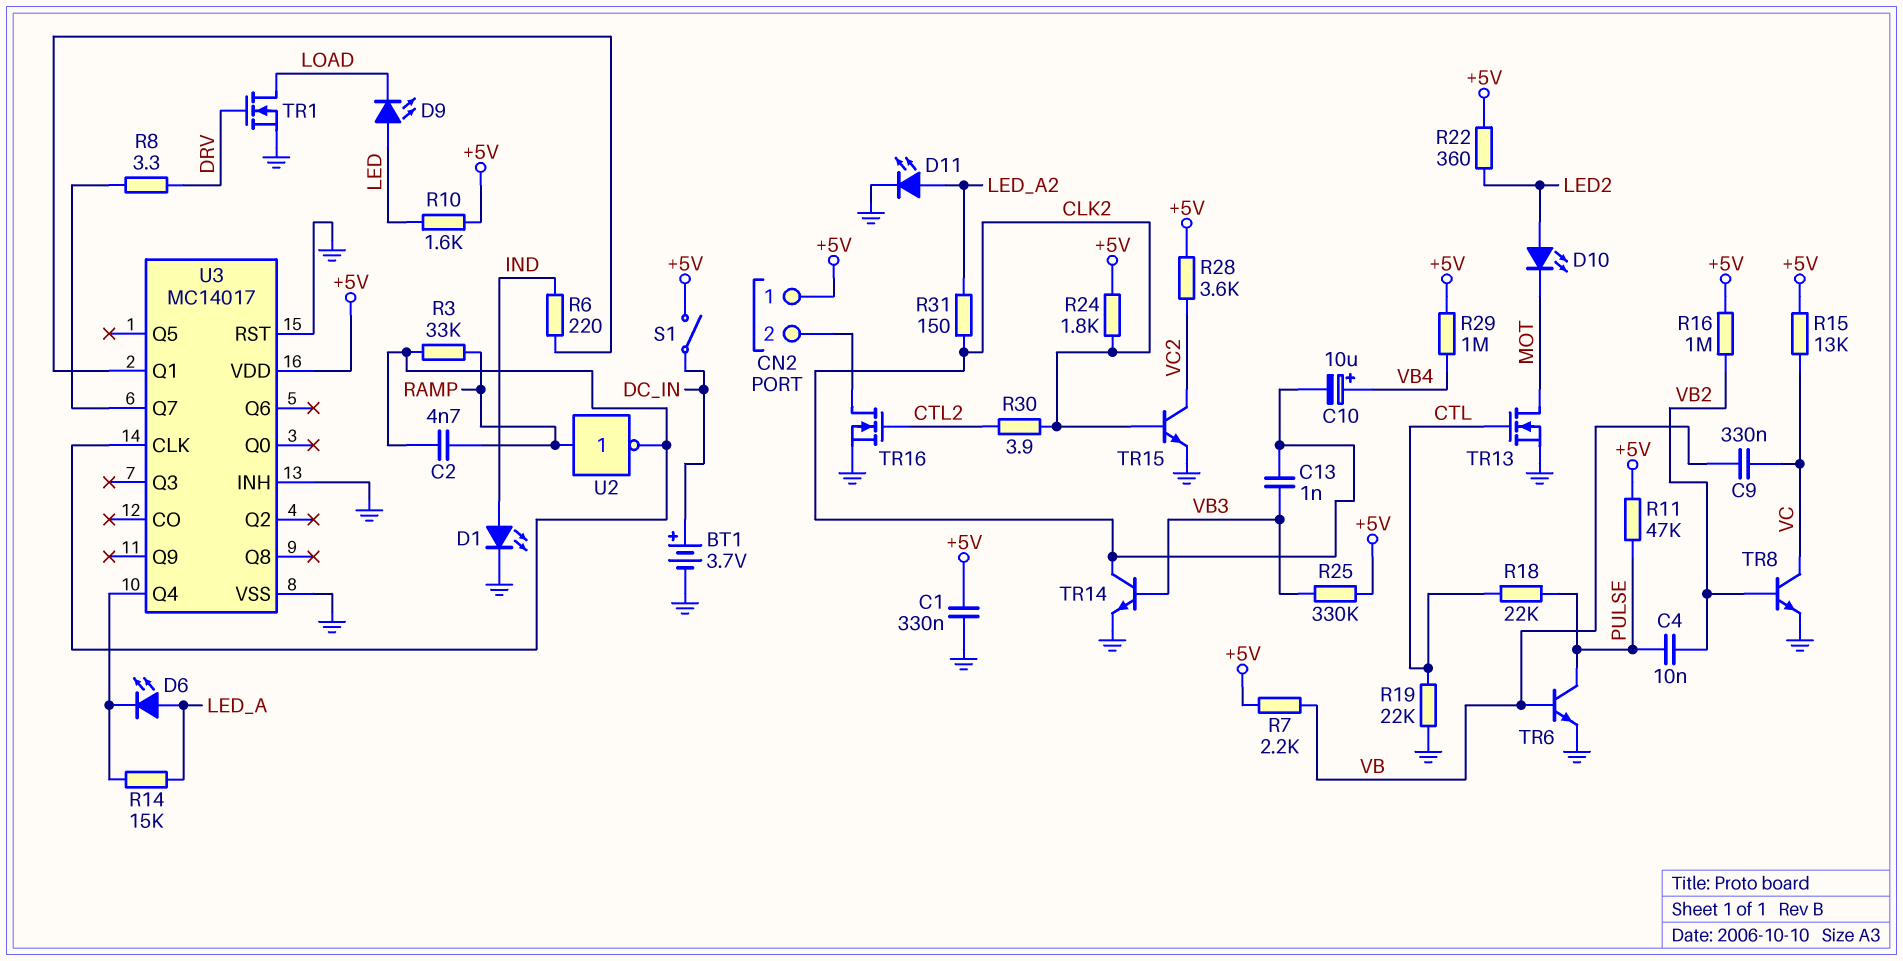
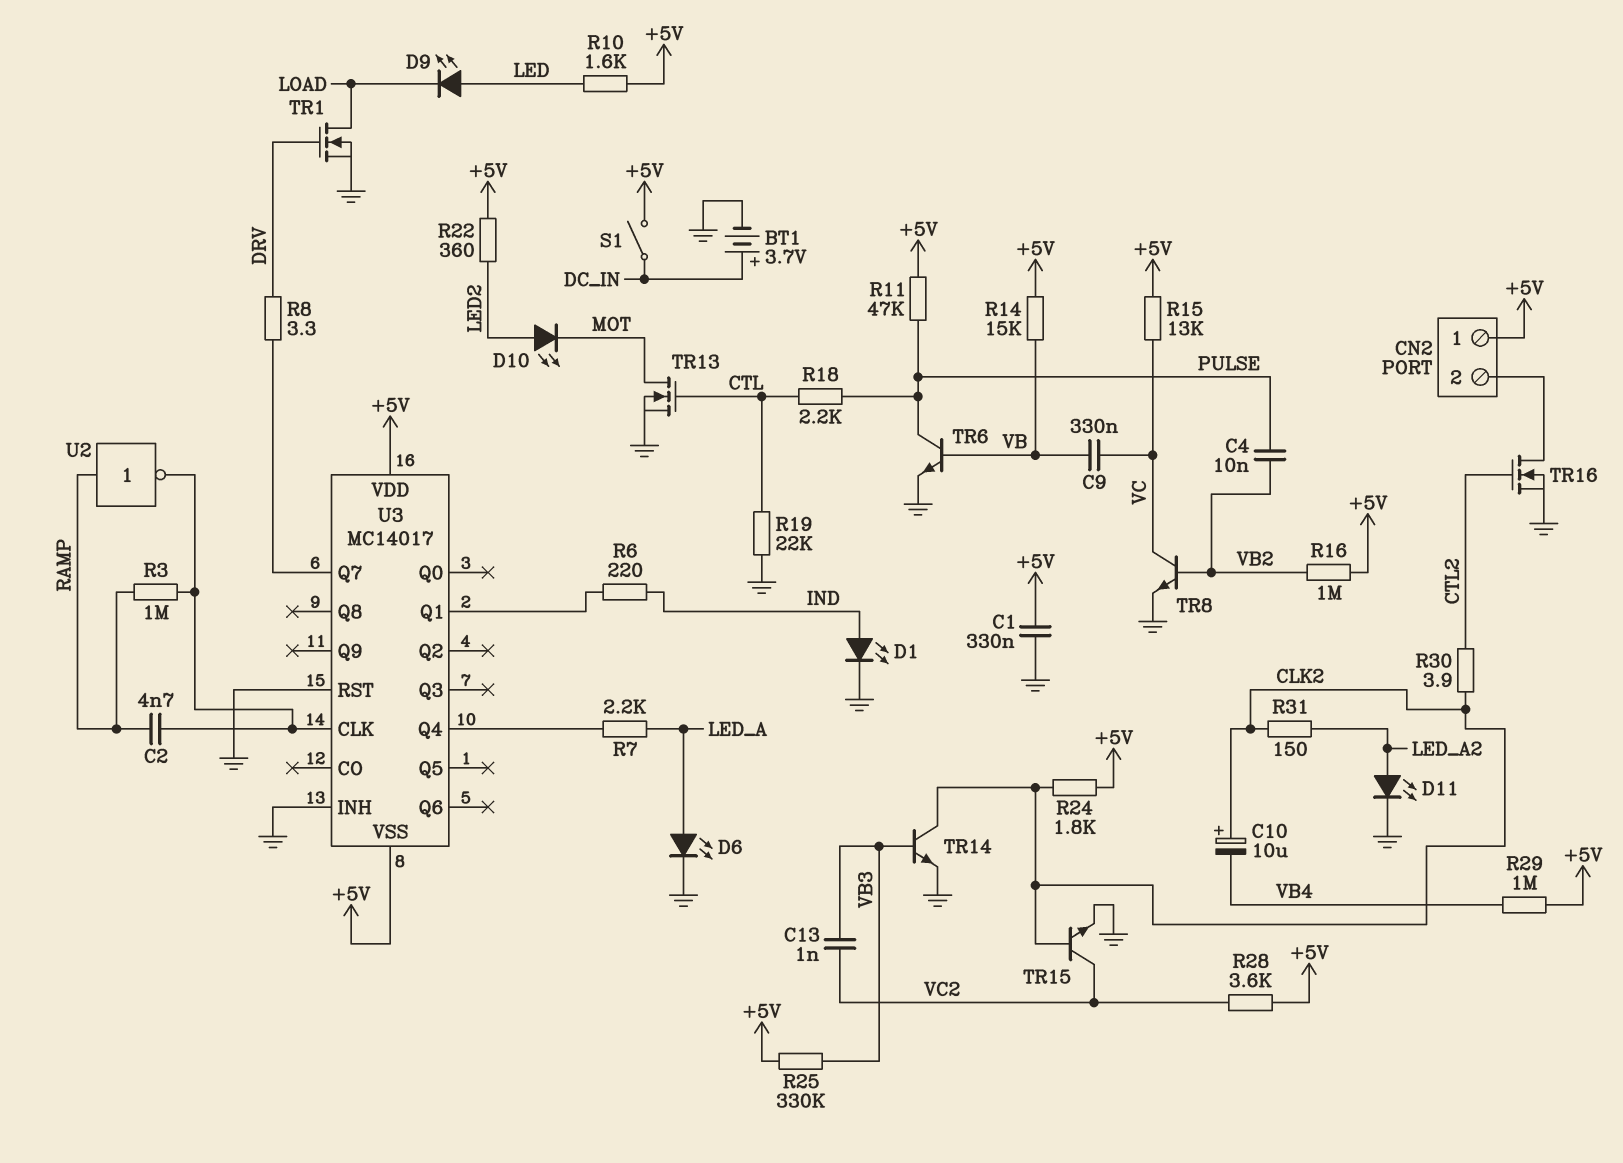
C10: 10uF (plus VB4, minus CLK2) -> 10uF (plus CLK2, minus VB4)
C13: 1nF (CLK2, VB3) -> 1nF (VB3, VC2)
D6: LED (A LED_A, K U3/Q4) -> LED (A LED_A, K GND)
R3: 33k (RAMP, U3/CLK) -> 1M (RAMP, U3/CLK)
R7: 2.2k (+5V, VB) -> 2.2k (LED_A, U3/Q4)
R14: 15k (LED_A, U3/Q4) -> 15k (+5V, VB)
R18: 22k (CTL, PULSE) -> 2.2k (CTL, PULSE)
U3 pin VSS: GND -> +5V

